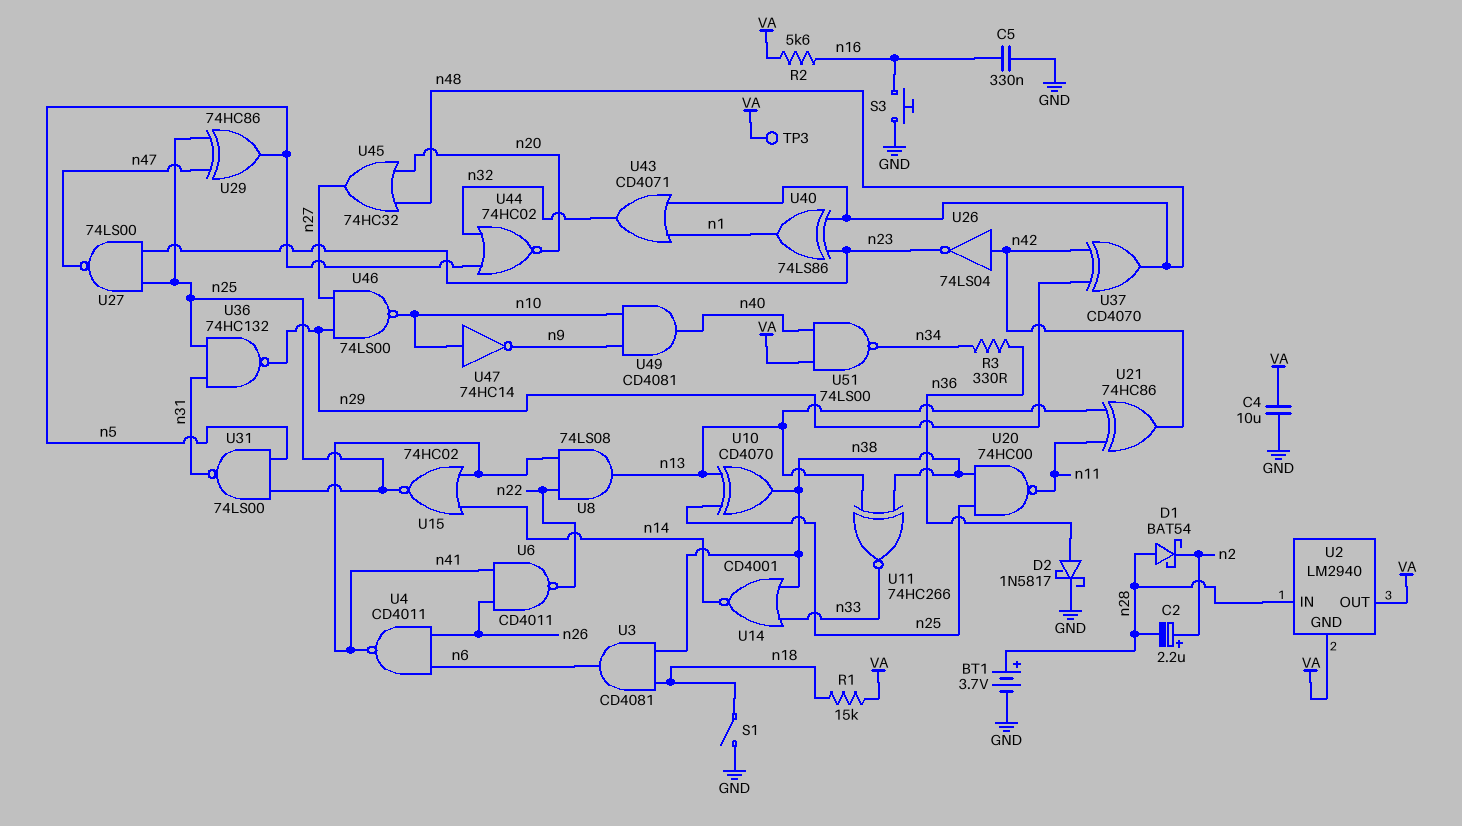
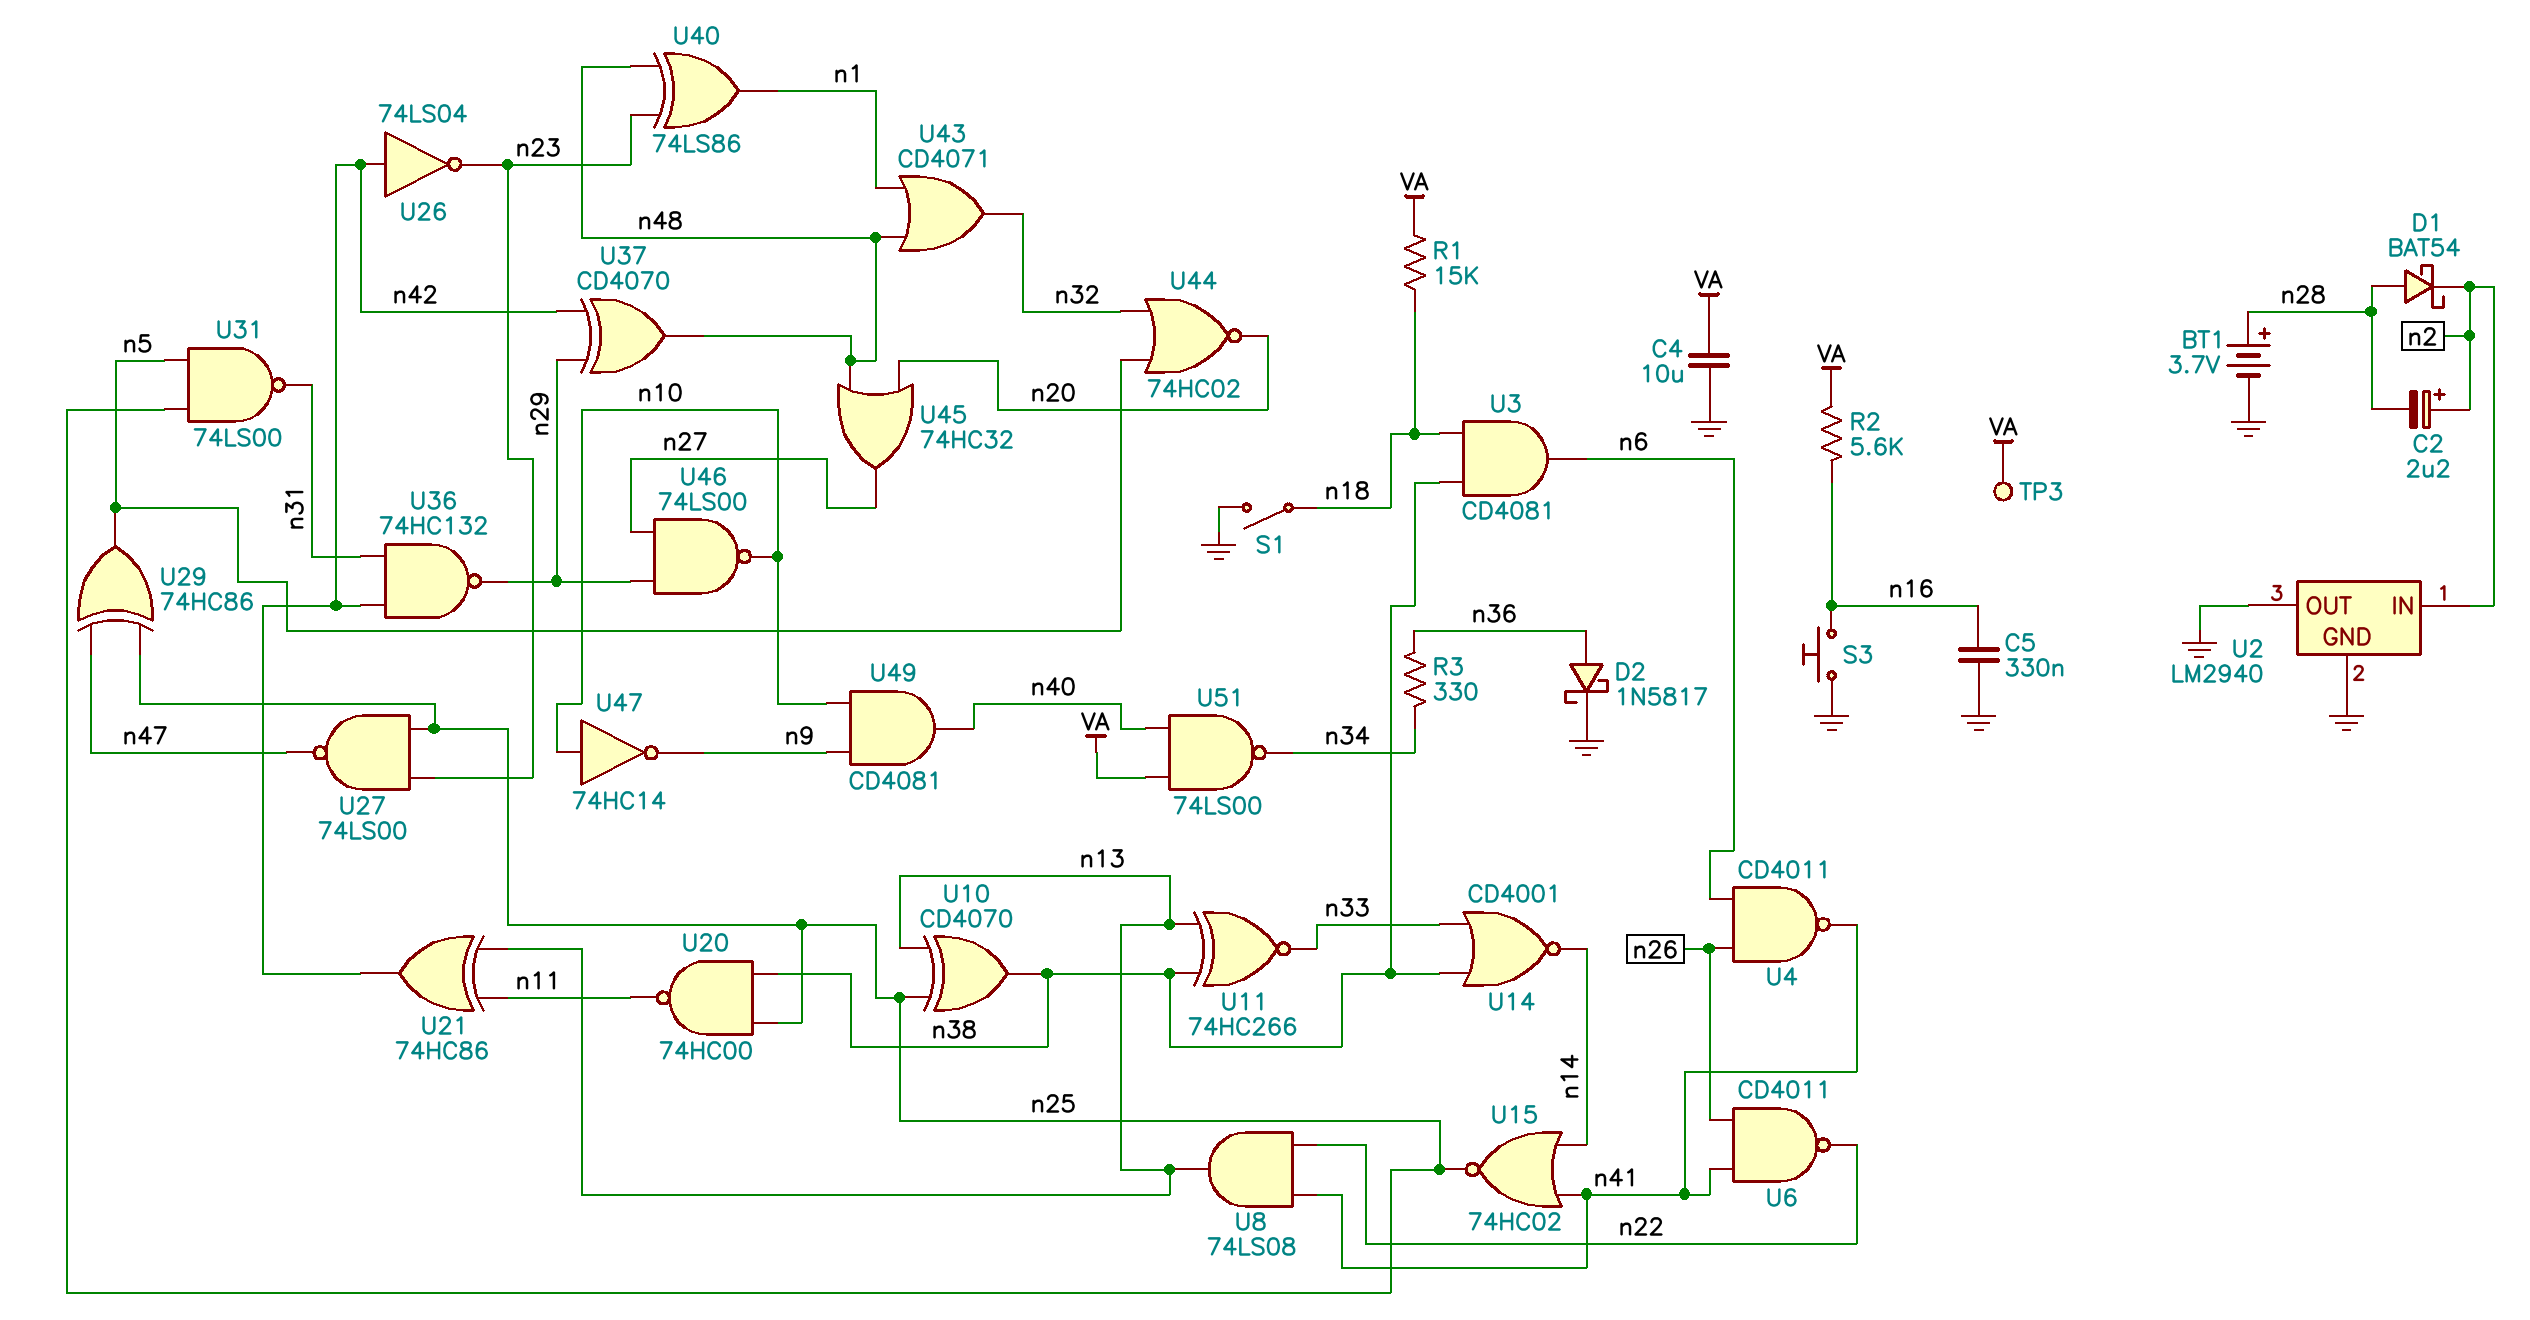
U2 pin GND: VA -> GND
U2 pin IN: n28 -> n2
U2 pin OUT: VA -> GND
U36: NAND 74HC132 (in n25, in n31, out n29) -> NAND 74HC132 (in n31, in n42, out n29)

